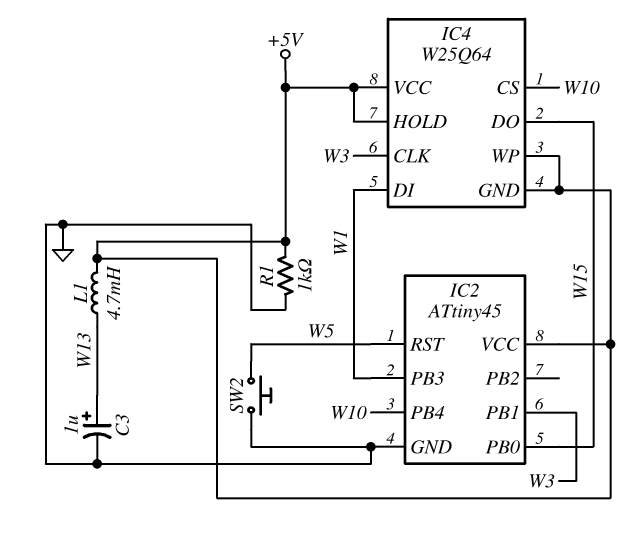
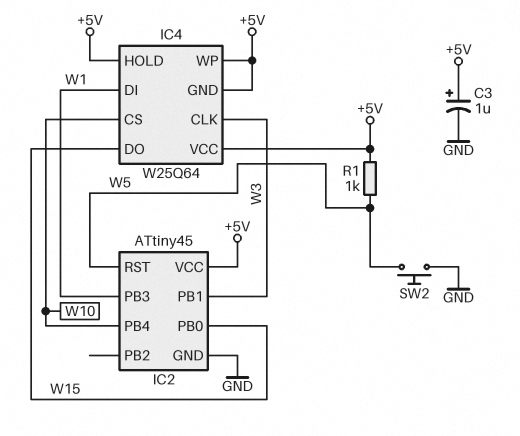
C3: 1uF (plus W13, minus GND) -> 1uF (plus +5V, minus GND)
L1: 4.7mH (+5V, W13) -> none
R1: 1k (+5V, GND) -> 1k (+5V, W5)

